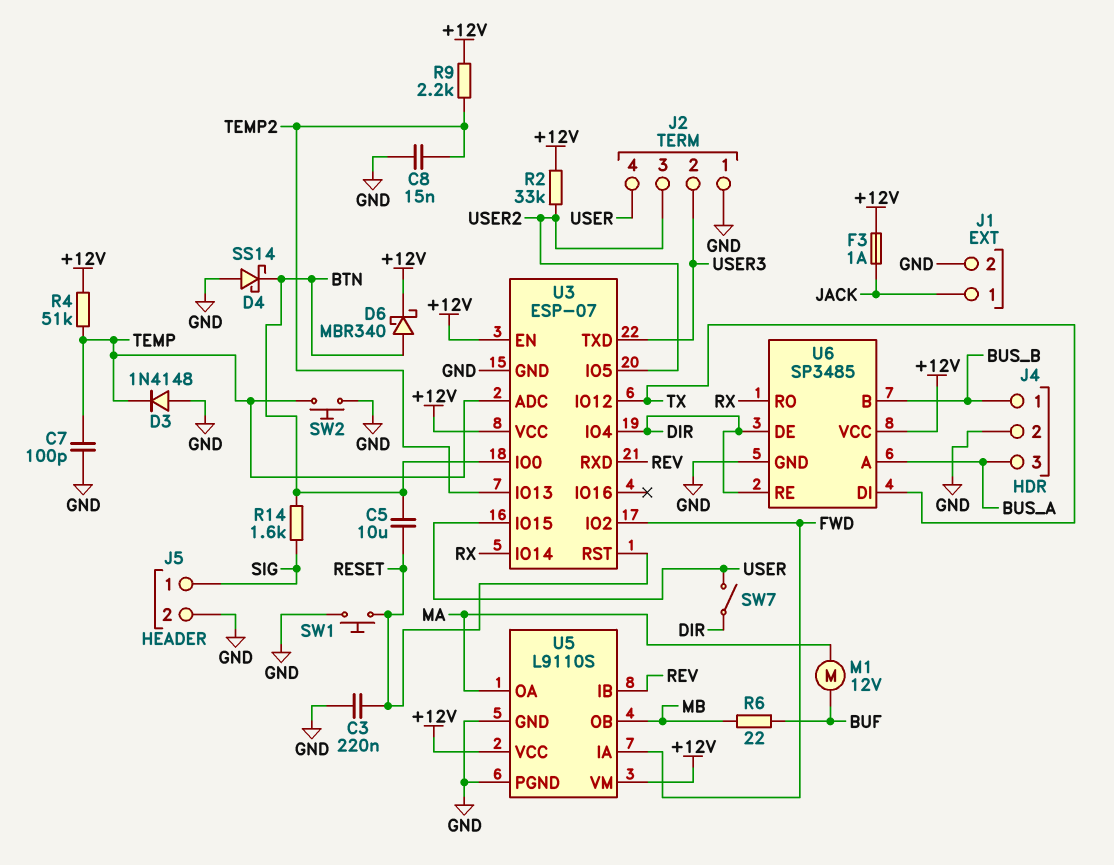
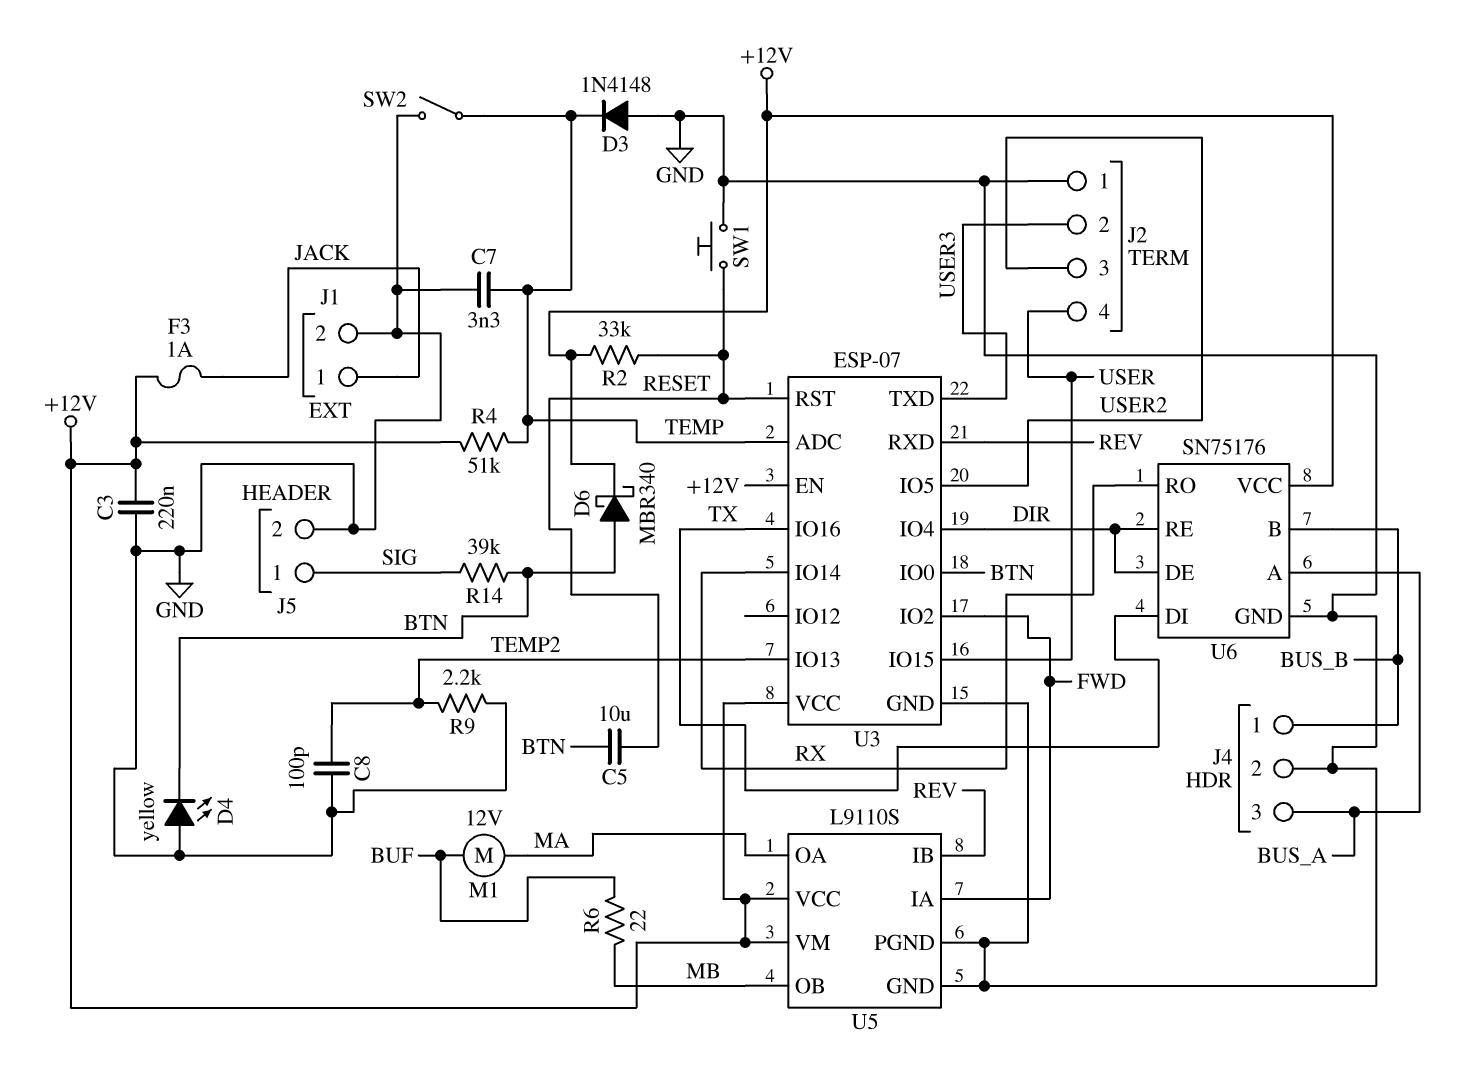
C3: 220nF (GND, RESET) -> 220nF (+12V, GND)
C7: 100pF (GND, TEMP) -> 3.3nF (GND, TEMP)
C8: 15nF (GND, TEMP2) -> 100pF (GND, TEMP2)
D4: schottky SS14 (A GND, K BTN) -> LED yellow (A GND, K BTN)
R2: 33k (+12V, USER2) -> 33k (+12V, RESET)
R9: 2.2k (+12V, TEMP2) -> 2.2k (GND, TEMP2)
R14: 1.6k (BTN, SIG) -> 39k (BTN, SIG)
SW2: button (GND, TEMP) -> switch (GND, TEMP)
SW7: switch (DIR, USER) -> none
U3 pin IO12: TX -> none
U3 pin IO16: none -> TX
U6: SP3485 -> SN75176

